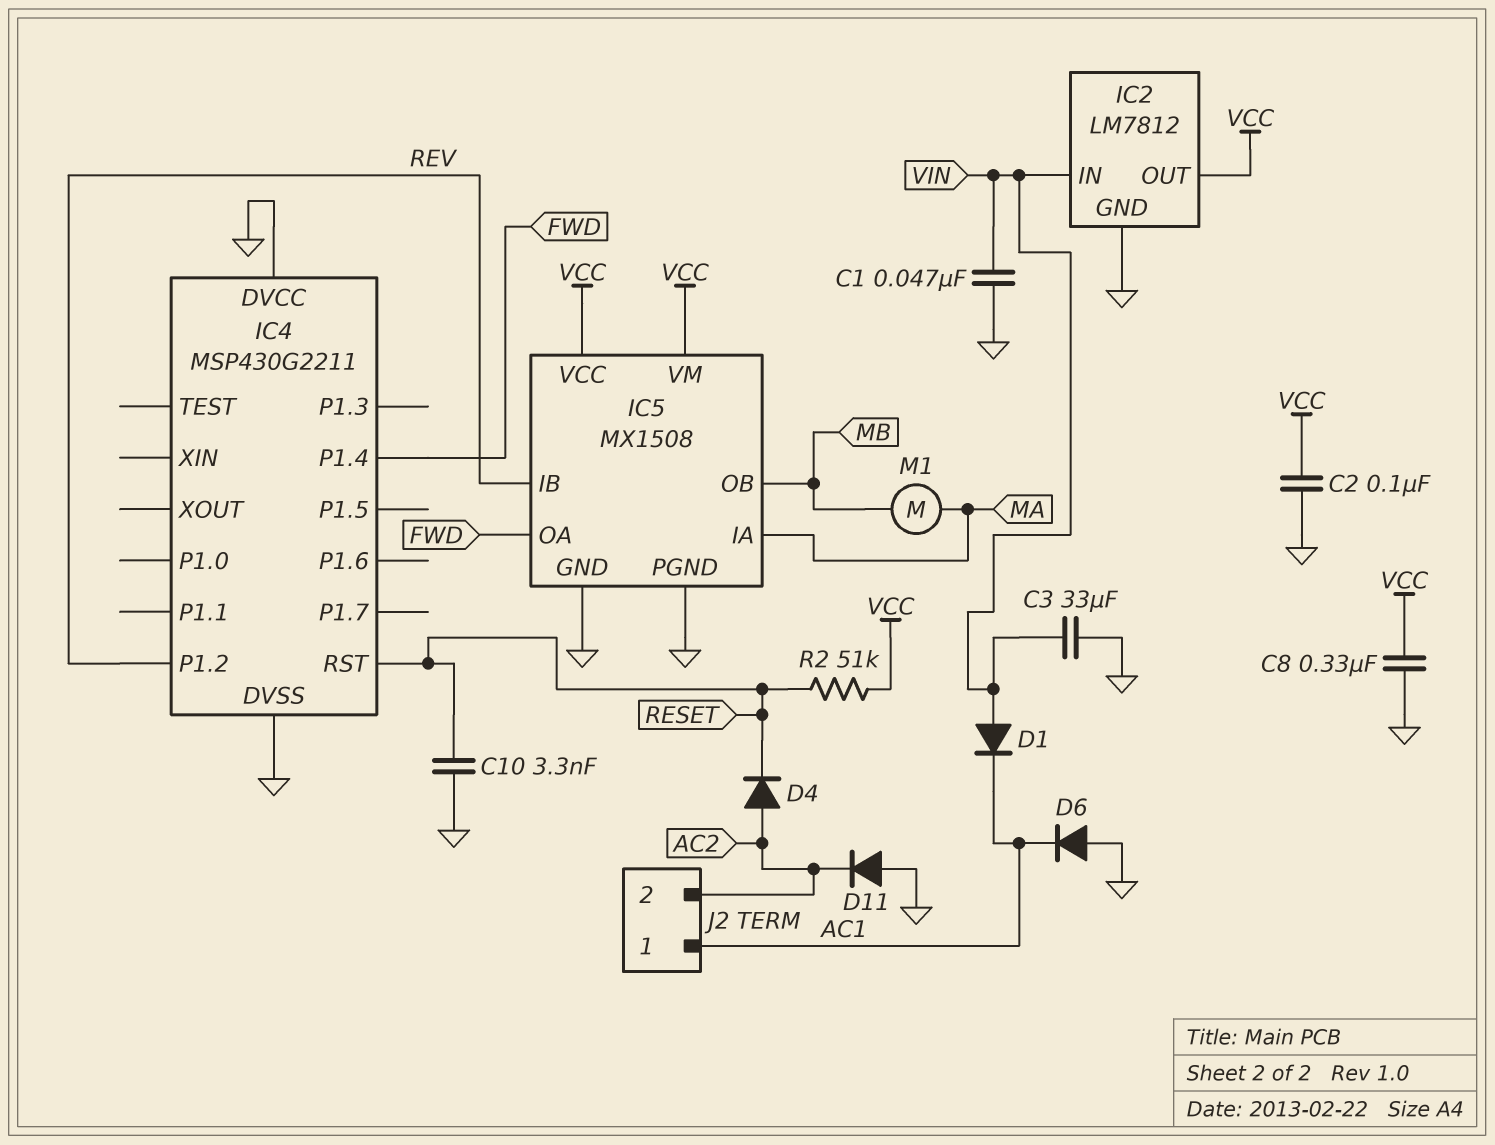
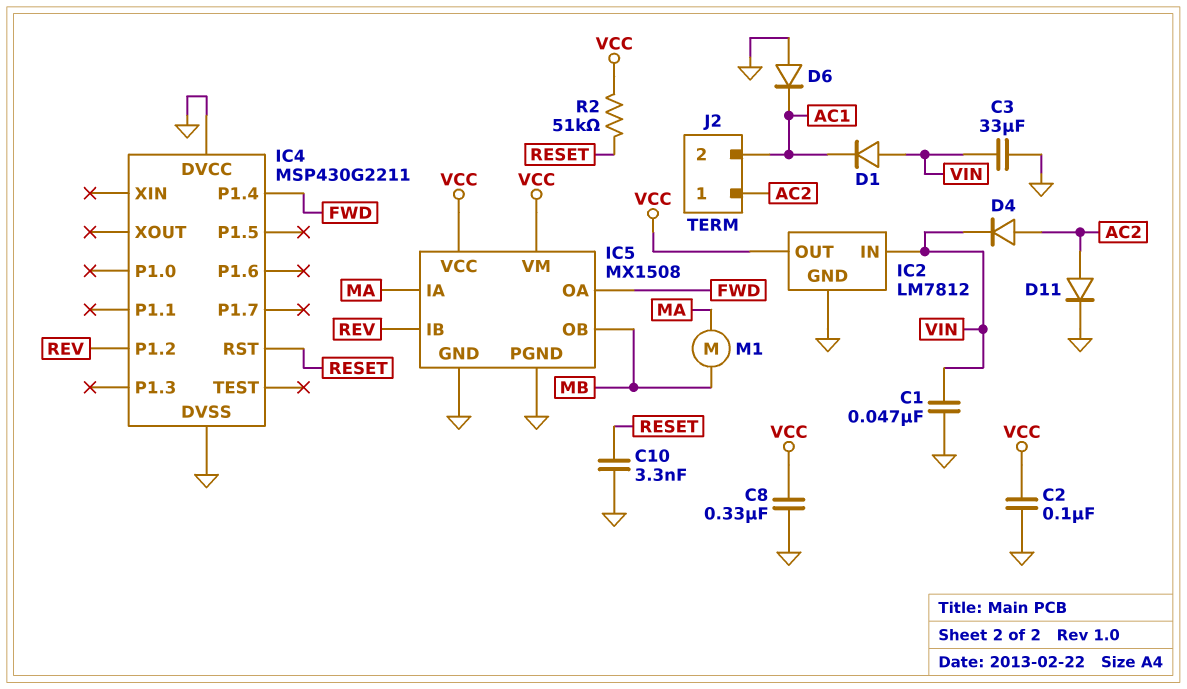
D4: diode (A AC2, K RESET) -> diode (A AC2, K VIN)
D11: diode (A GND, K AC2) -> diode (A AC2, K GND)
J2 pin 1: AC1 -> AC2
J2 pin 2: AC2 -> AC1

